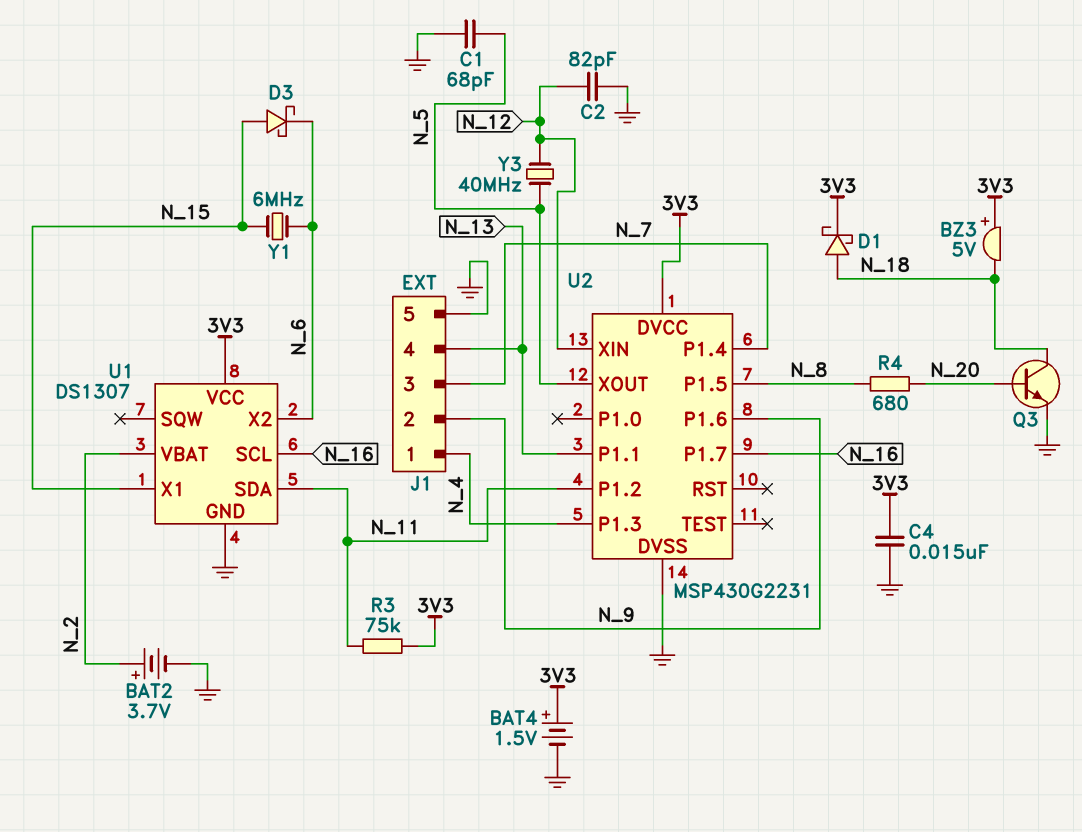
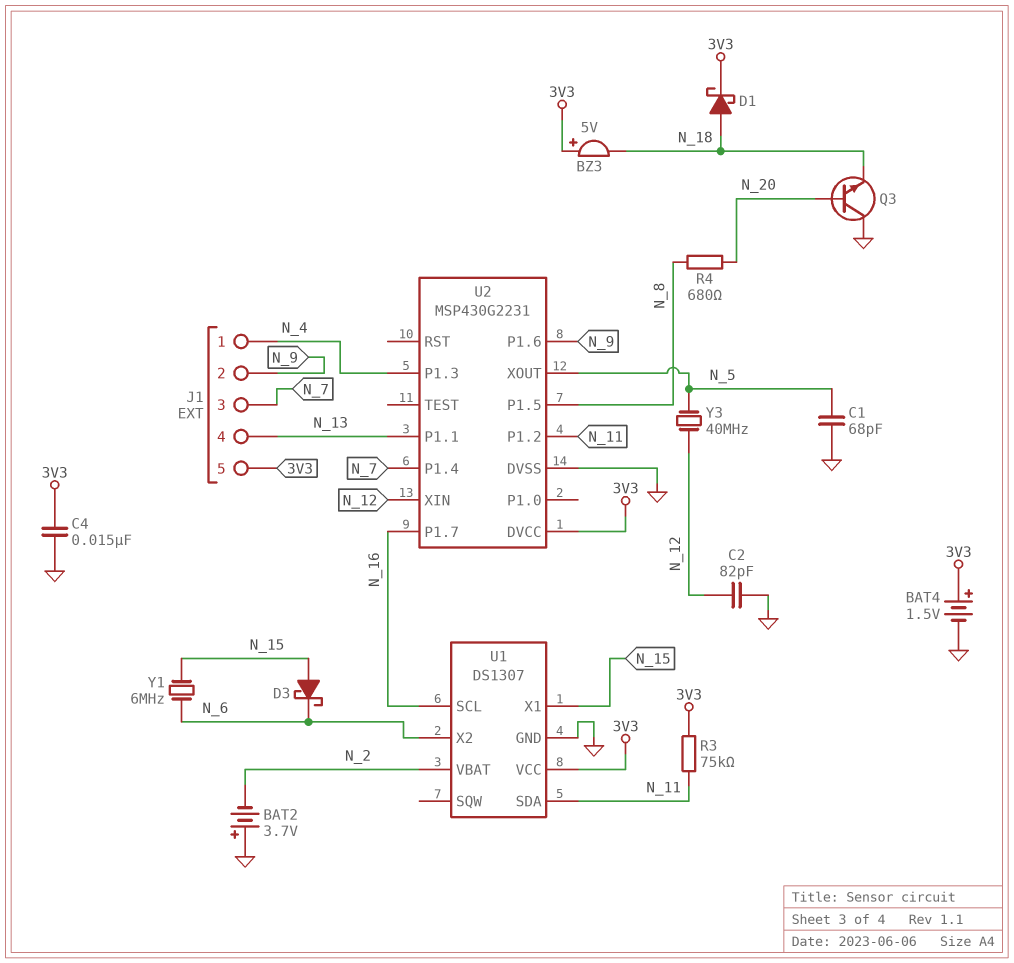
BAT2: 3.7V (plus N_2, minus GND) -> 3.7V (plus GND, minus N_2)
J1 pin 5: GND -> 3V3
Q3: NPN (B N_20, C N_18, E GND) -> NPN (B N_20, C GND, E N_18)

